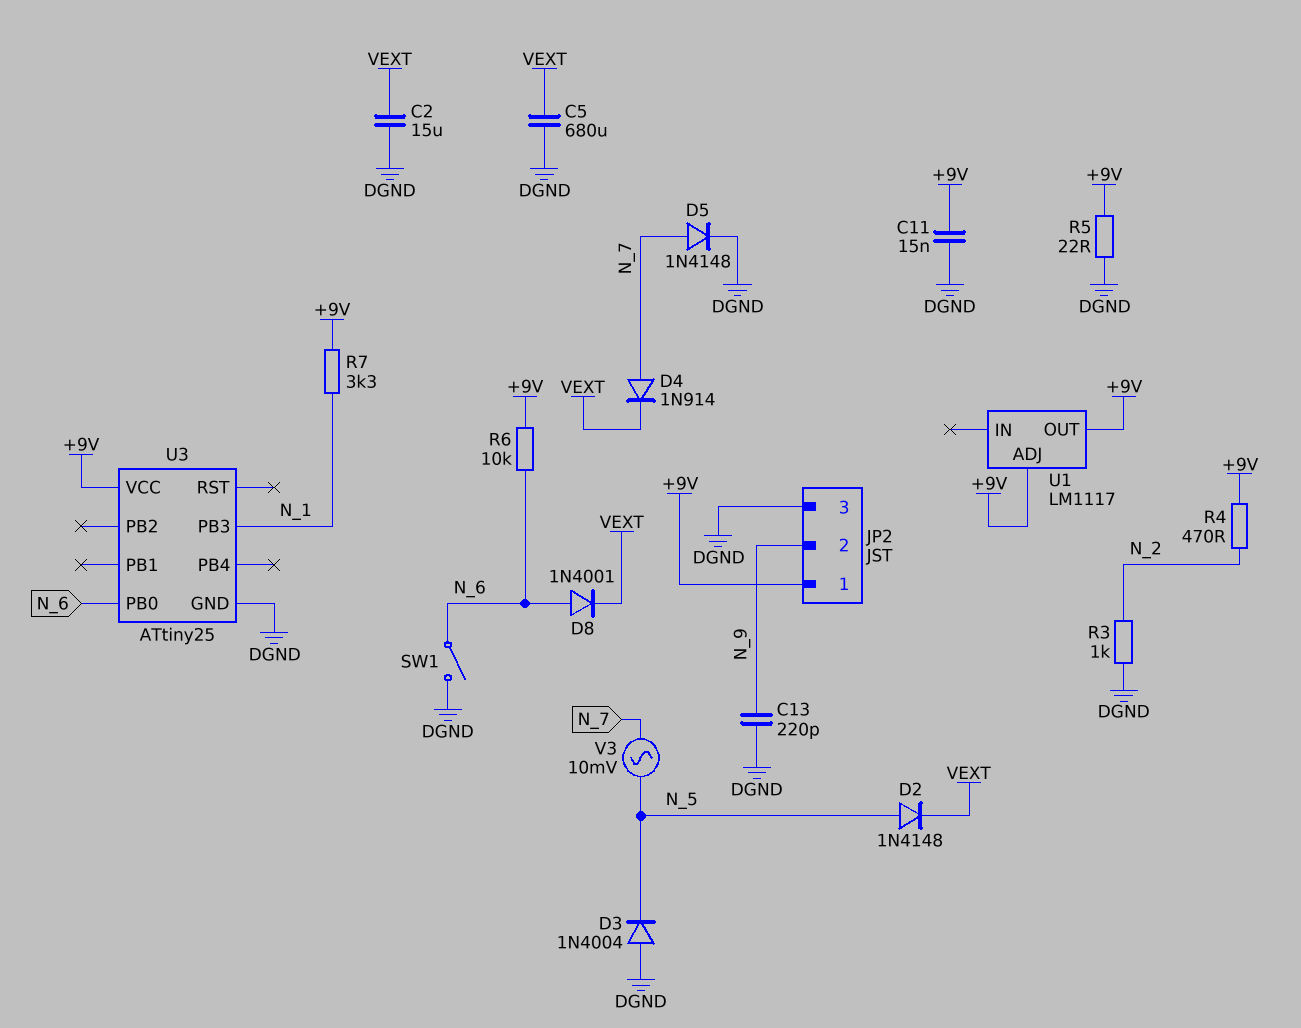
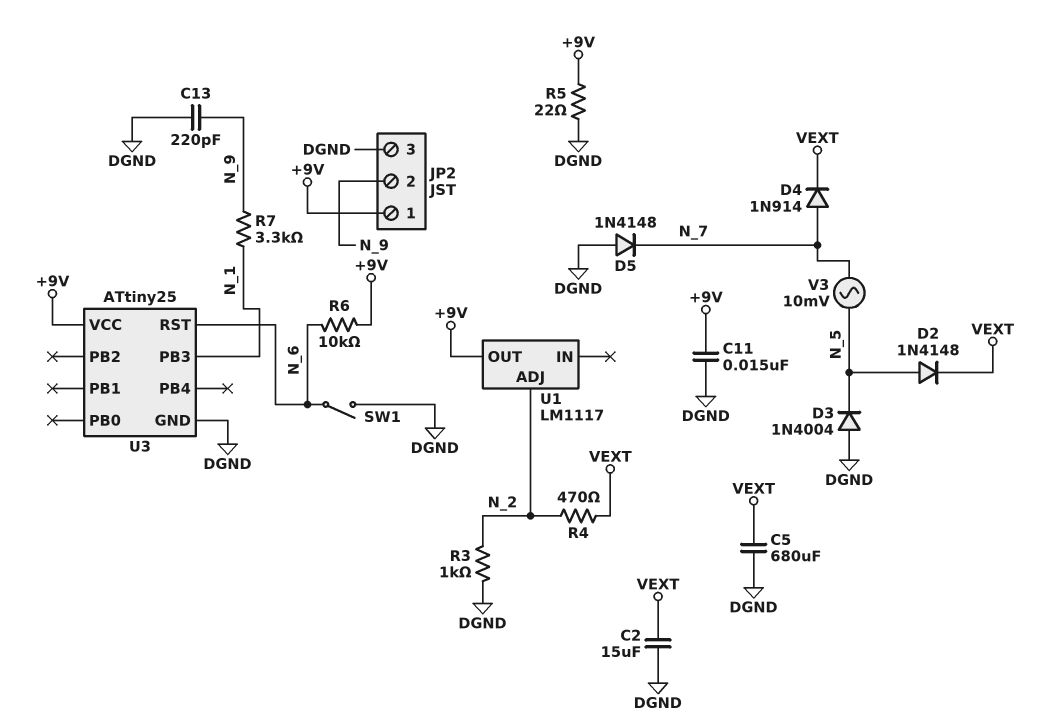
D5: diode 1N4148 (A N_7, K DGND) -> diode 1N4148 (A DGND, K N_7)
D8: diode 1N4001 (A N_6, K VEXT) -> none
R4: 470 (+9V, N_2) -> 470 (N_2, VEXT)
R7: 3.3k (+9V, N_1) -> 3.3k (N_1, N_9)
U1 pin ADJ: +9V -> N_2
U3 pin PB0: N_6 -> none
U3 pin RST: none -> N_6

